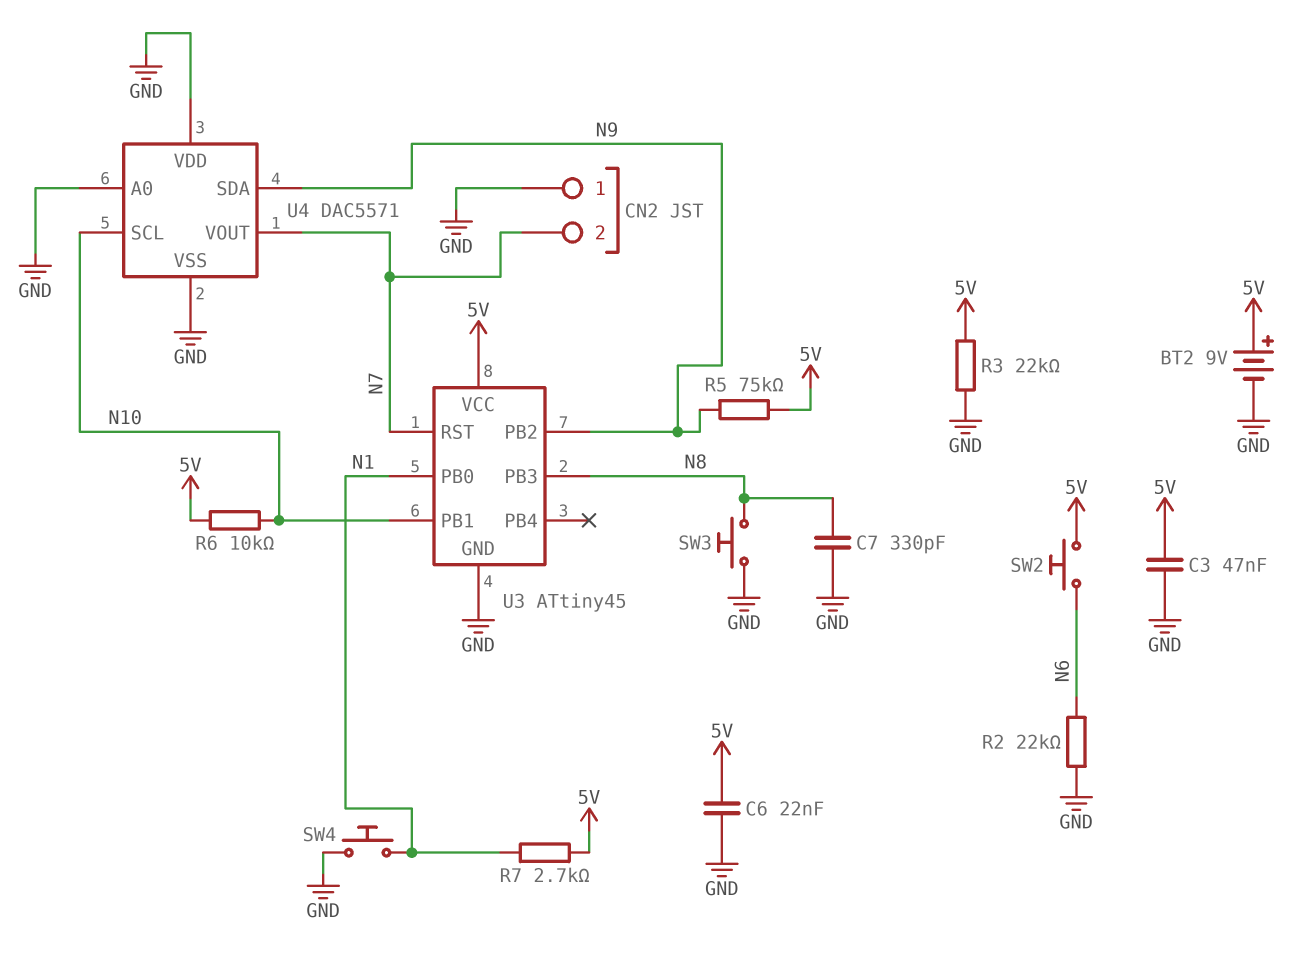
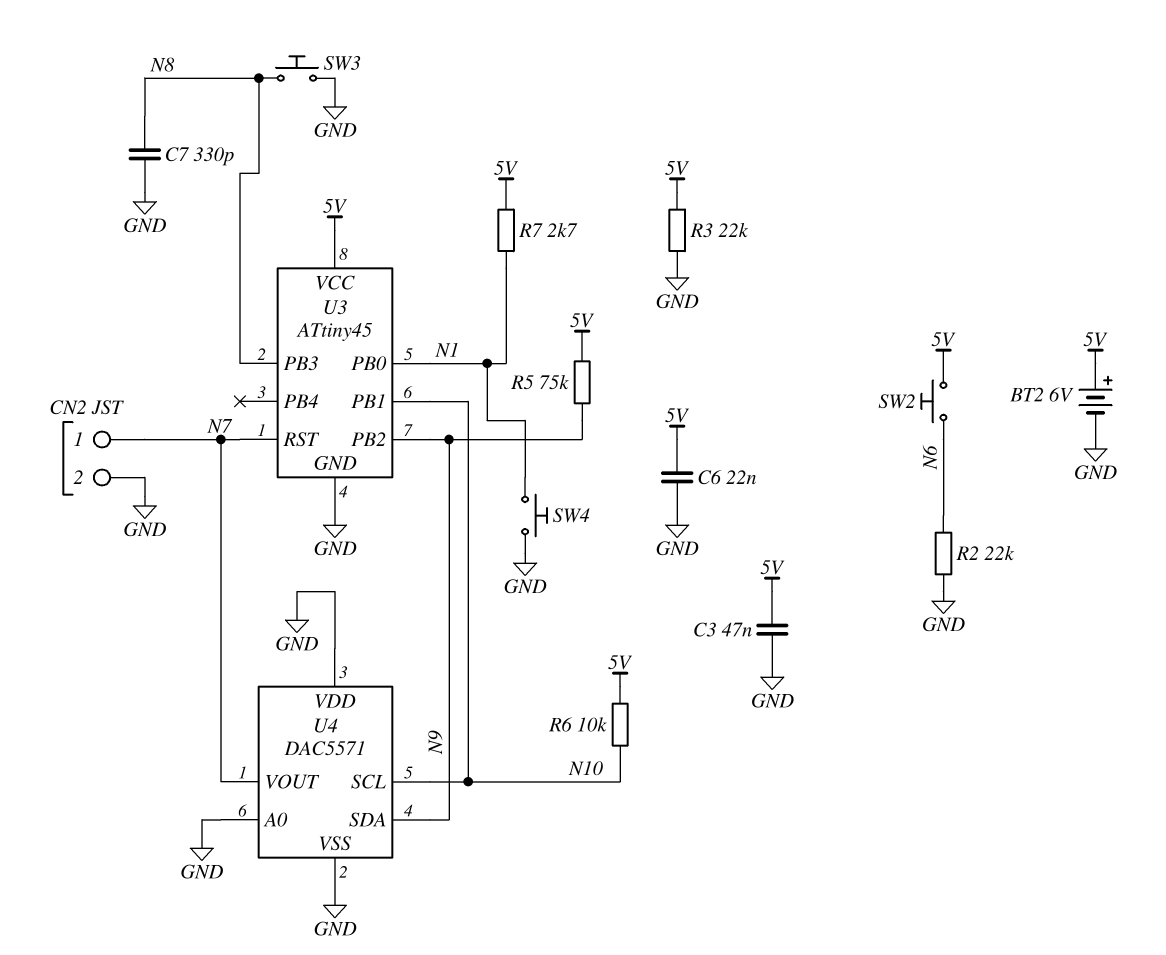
BT2: 9V (plus 5V, minus GND) -> 6V (plus 5V, minus GND)
CN2 pin 1: GND -> N7
CN2 pin 2: N7 -> GND

